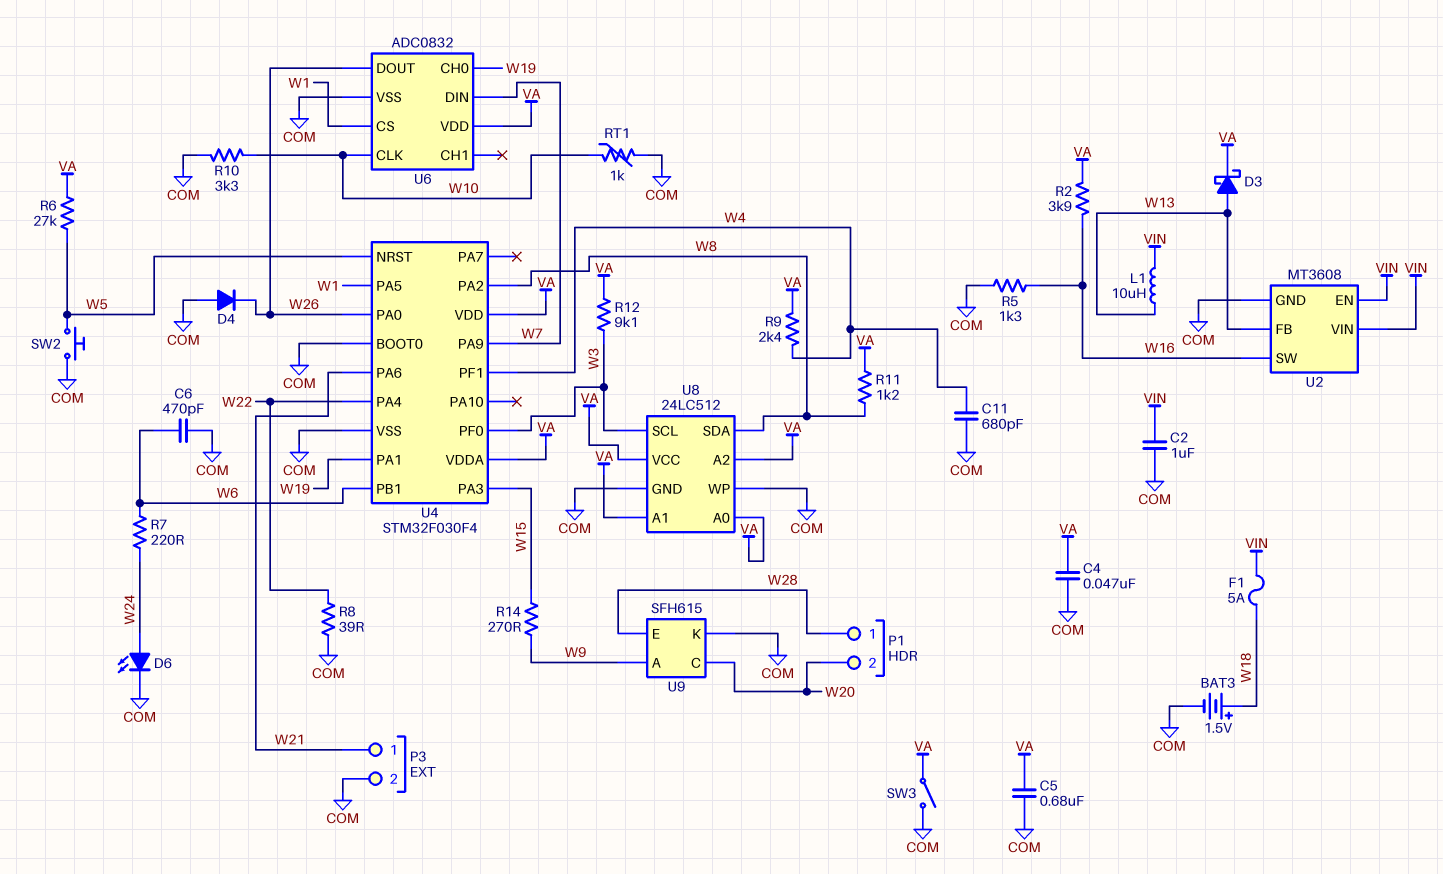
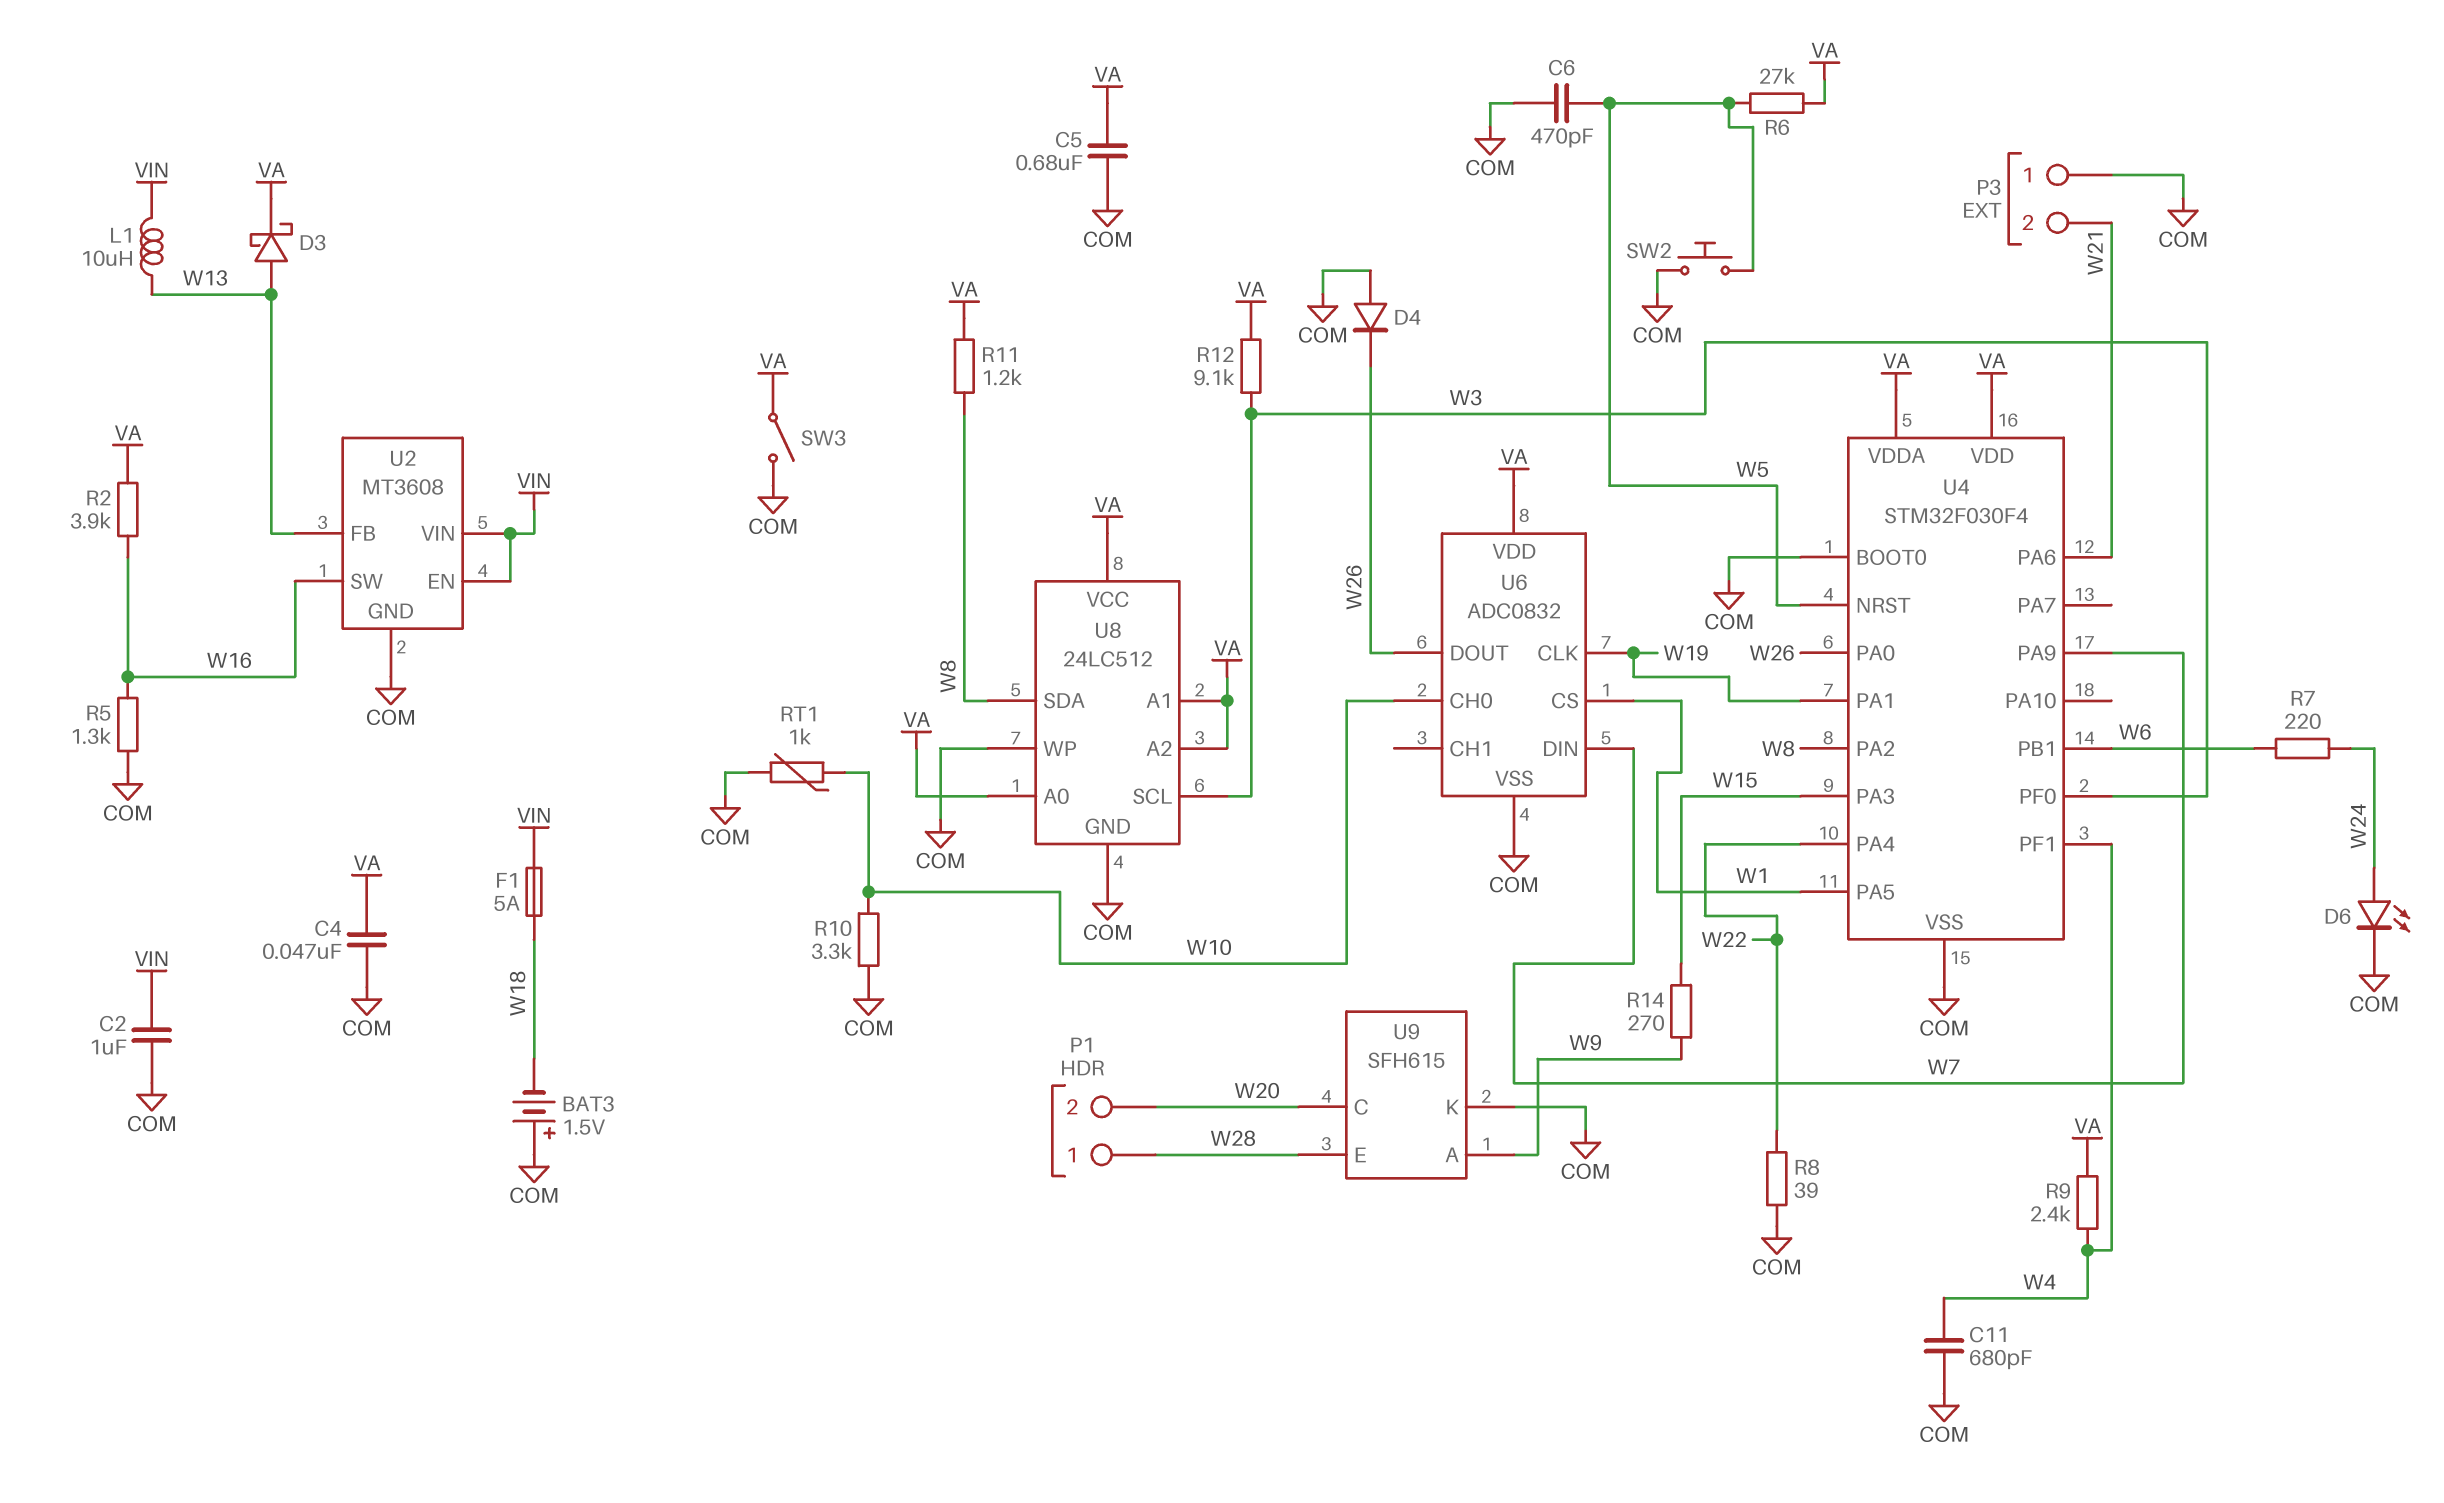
BAT3: 1.5V (plus W18, minus COM) -> 1.5V (plus COM, minus W18)
C6: 470pF (COM, W6) -> 470pF (COM, W5)
P3 pin 1: W21 -> COM
P3 pin 2: COM -> W21
U6 pin CH0: W19 -> W10
U6 pin CLK: W10 -> W19

